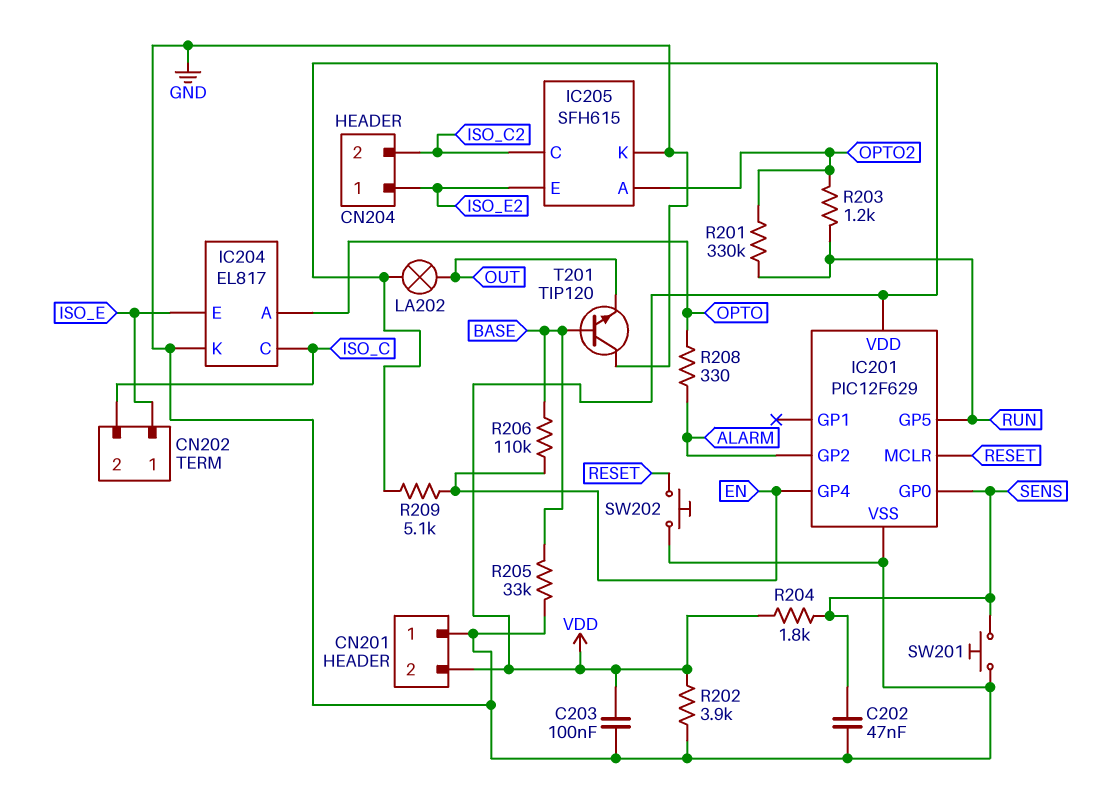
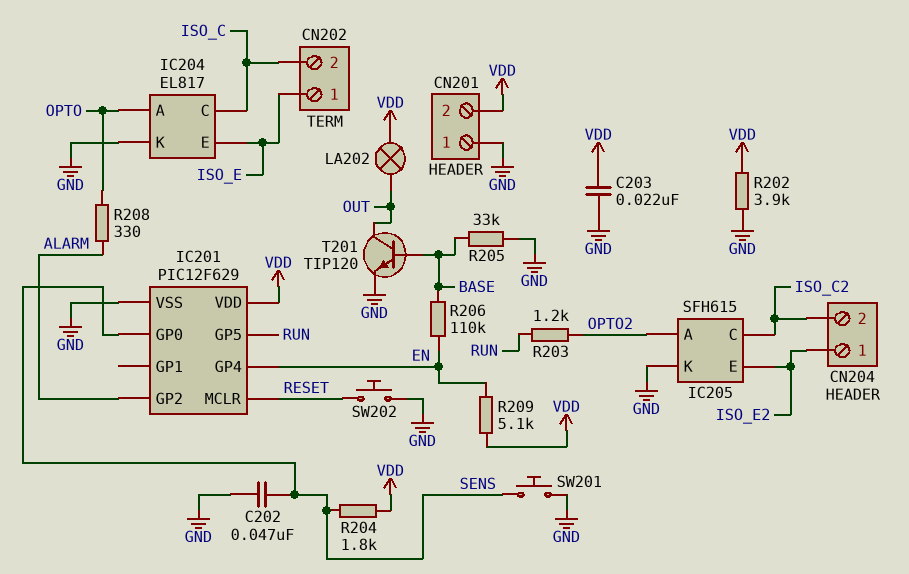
C203: 100nF (GND, VDD) -> 22nF (GND, VDD)
R201: 330k (OPTO2, RUN) -> none
T201: NPN TIP120 (B BASE, C GND, E OUT) -> NPN TIP120 (B BASE, C OUT, E GND)

